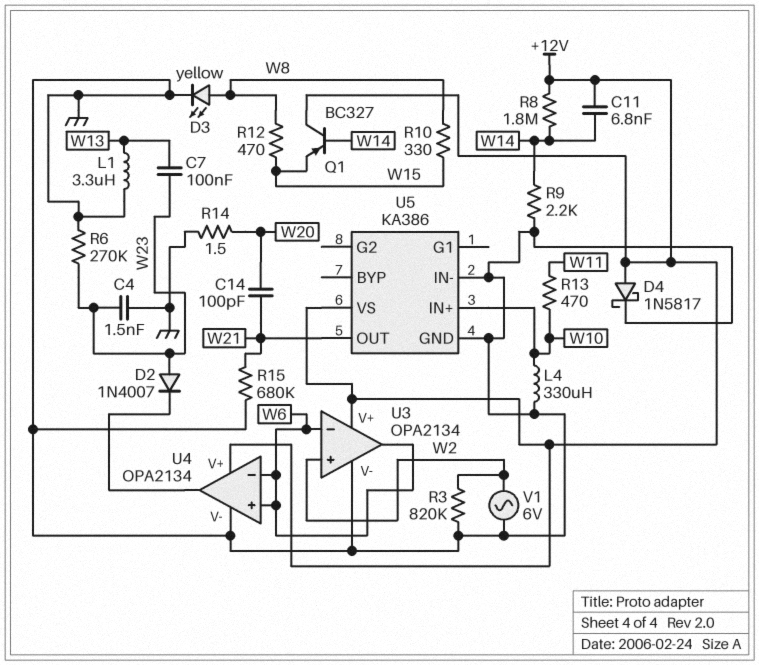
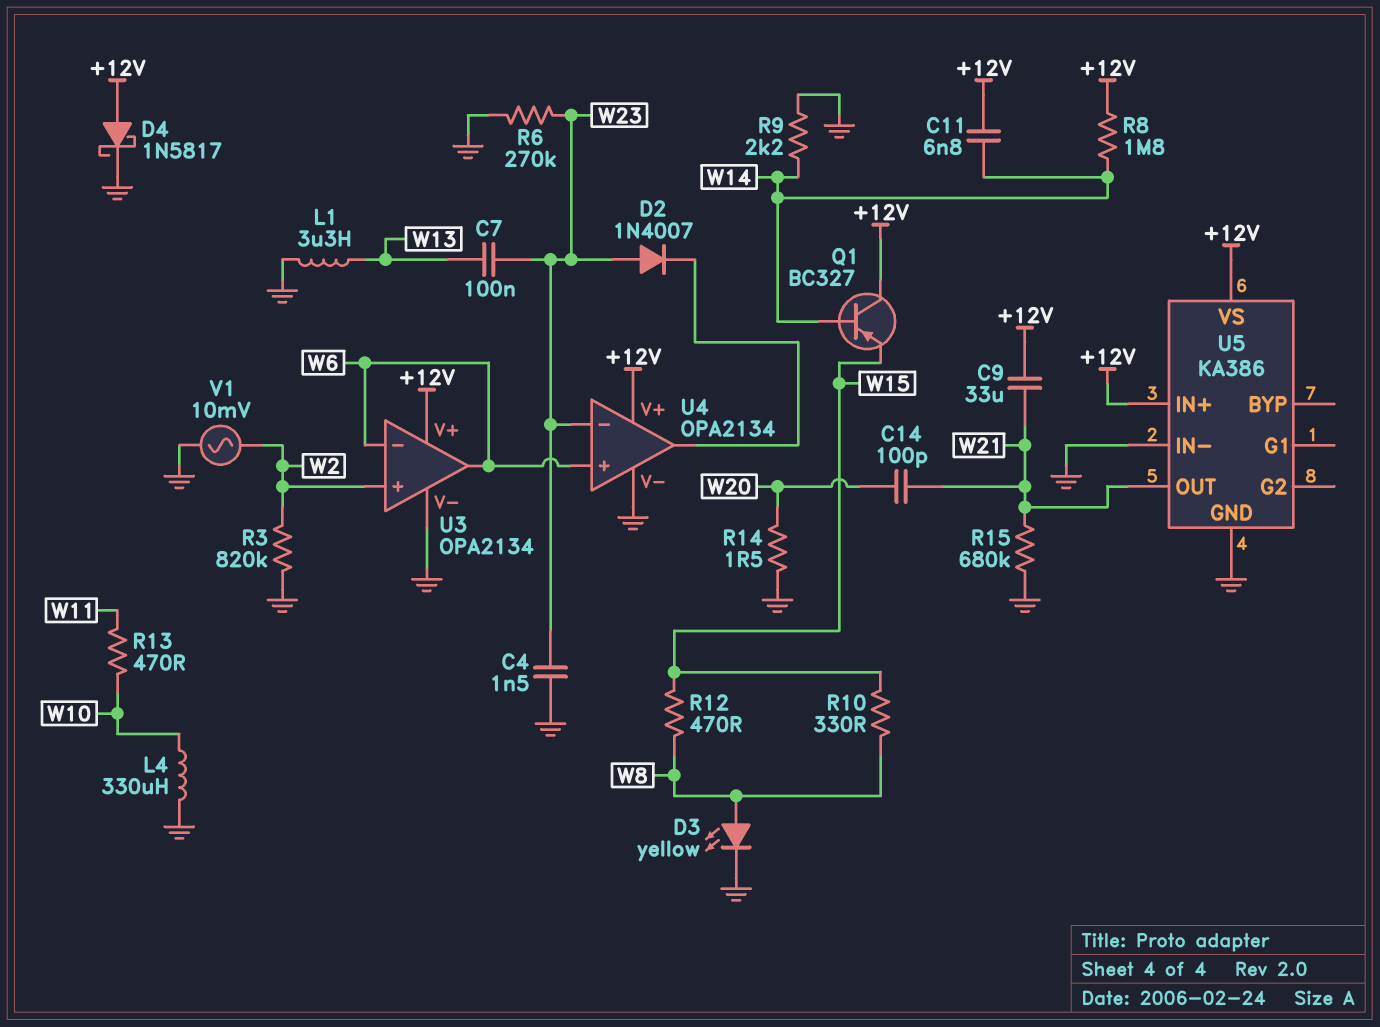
C9: none -> 33uF (+12V, W21)
U4 pin in-: W6 -> W23
U5 pin IN+: W10 -> +12V
V1: AC 6V (GND, W2) -> AC 10mV (GND, W2)

